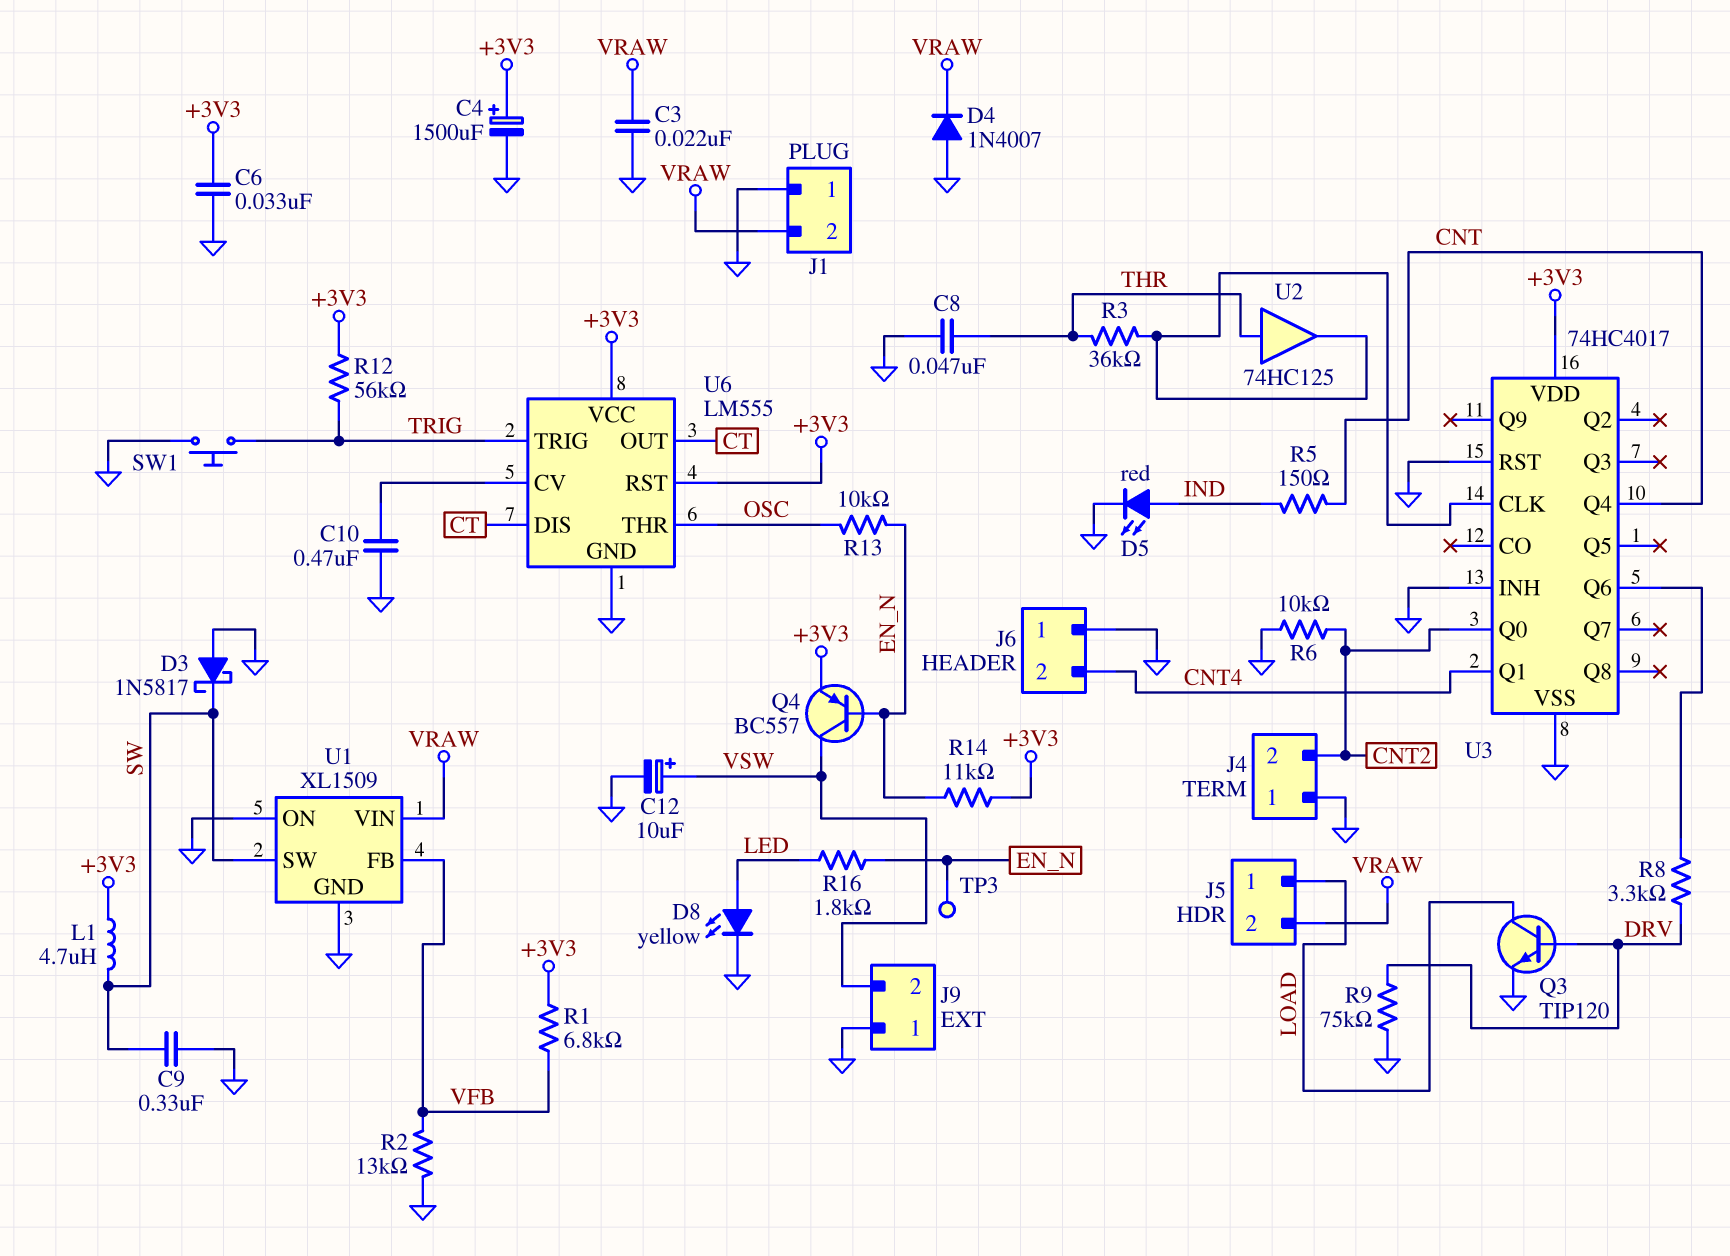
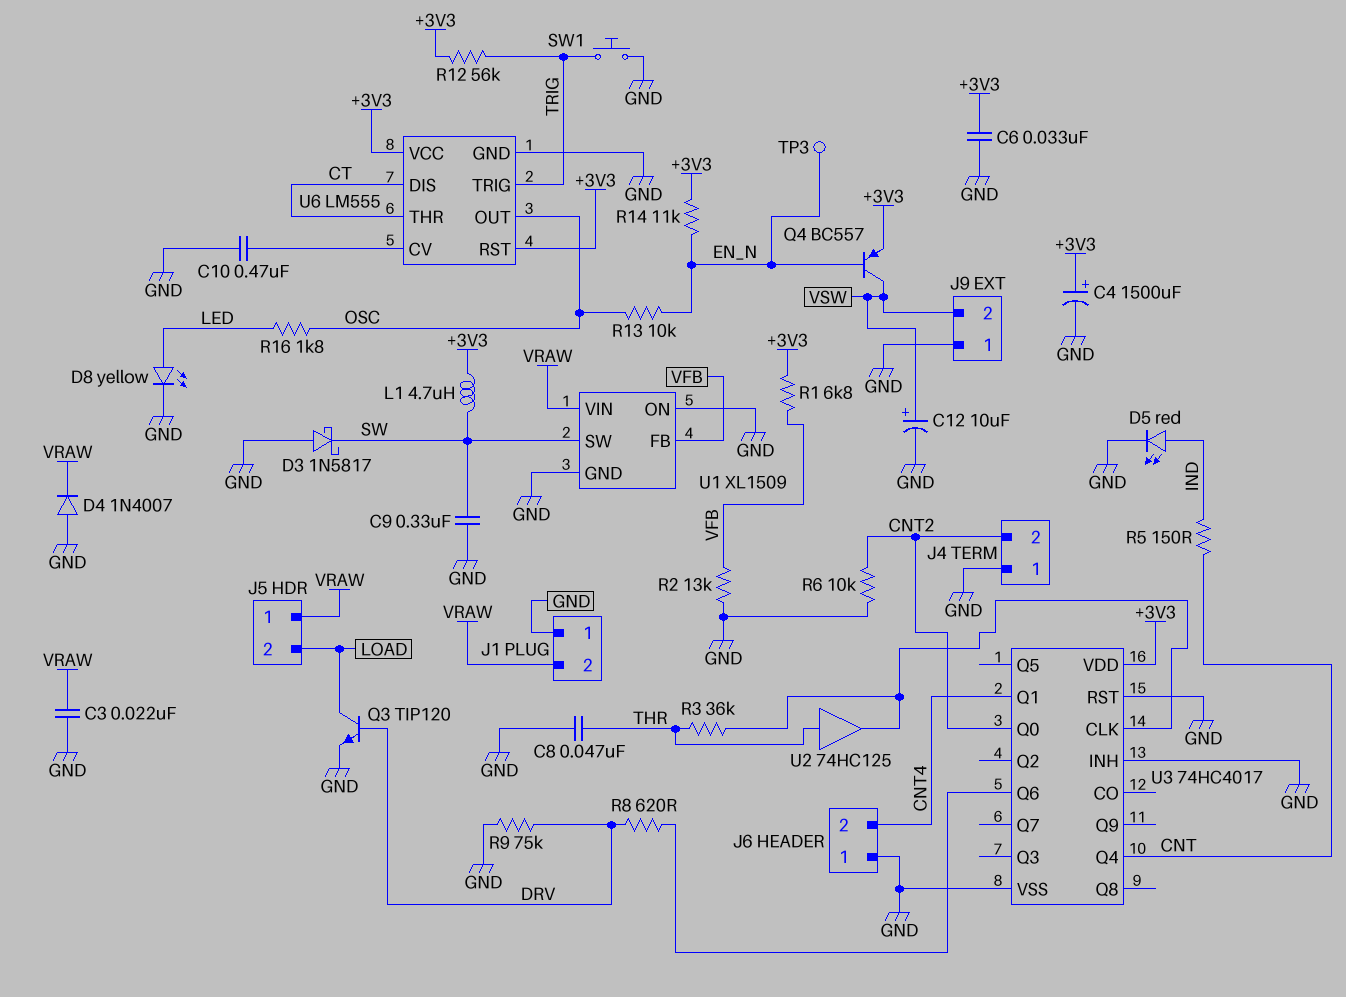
J5 pin 1: LOAD -> VRAW
J5 pin 2: VRAW -> LOAD
R8: 3.3k (DRV, U3/Q6) -> 620 (DRV, U3/Q6)
R16: 1.8k (EN_N, LED) -> 1.8k (LED, OSC)
U6 pin OUT: CT -> OSC
U6 pin THR: OSC -> CT

